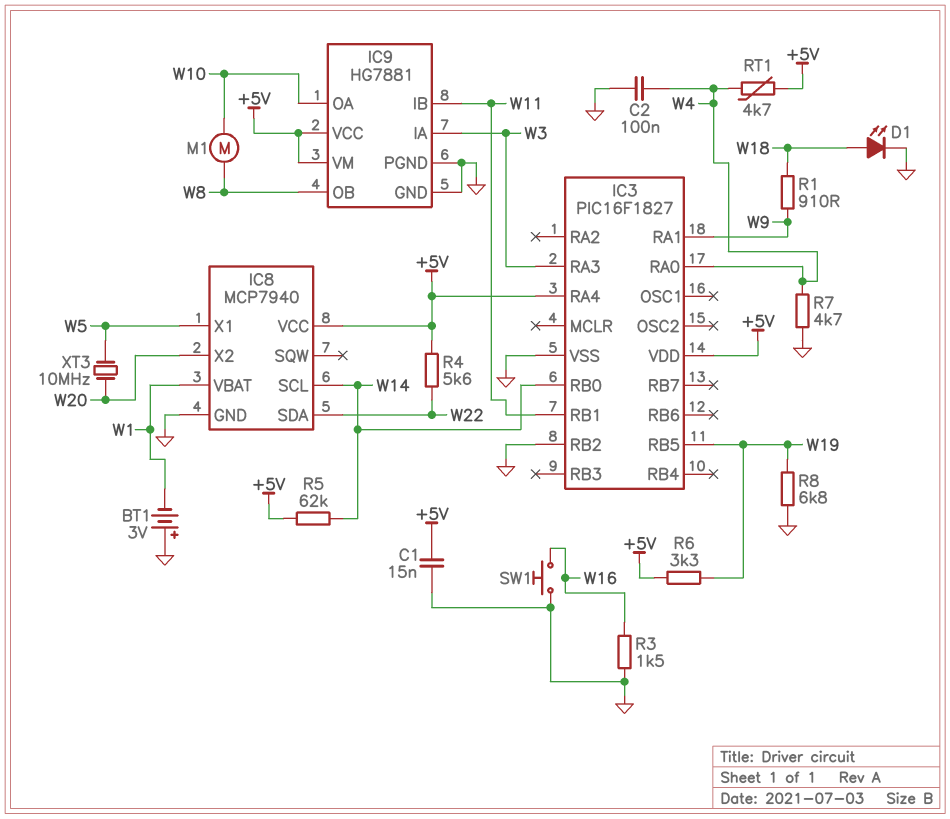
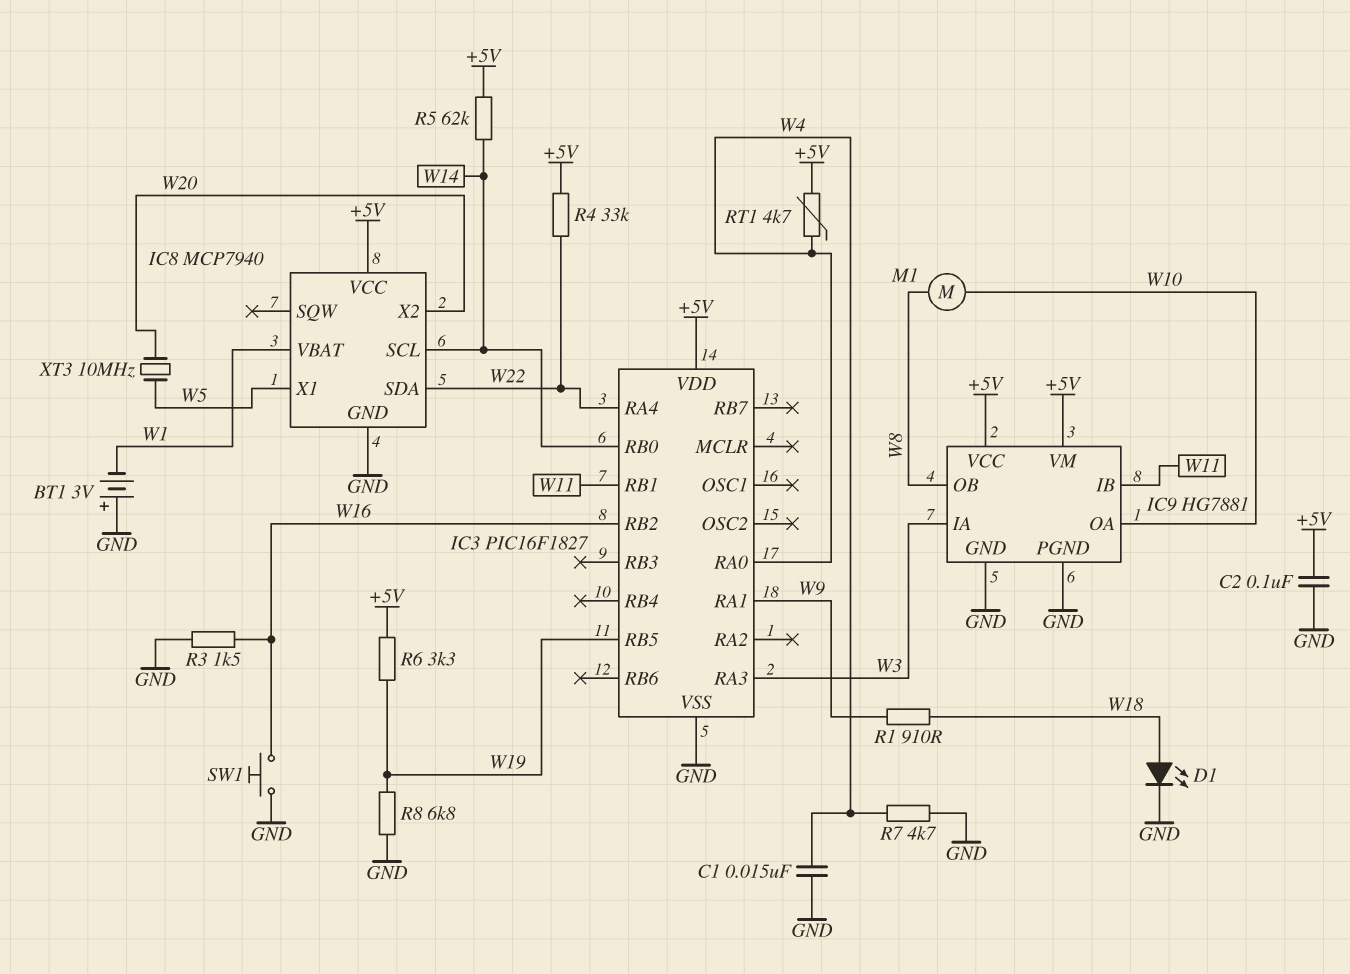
C1: 15nF (+5V, GND) -> 15nF (GND, W4)
C2: 100nF (GND, W4) -> 100nF (+5V, GND)
IC3 pin RA4: +5V -> W22
IC3 pin RB2: GND -> W16
R4: 5.6k (+5V, W22) -> 33k (+5V, W22)

